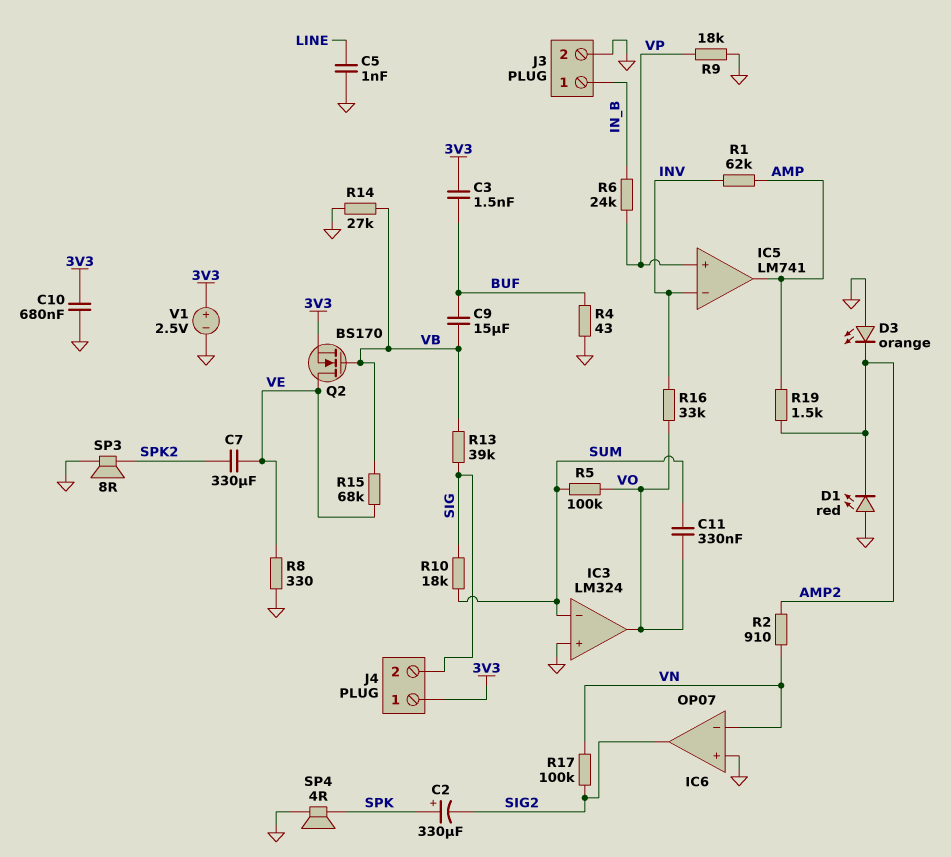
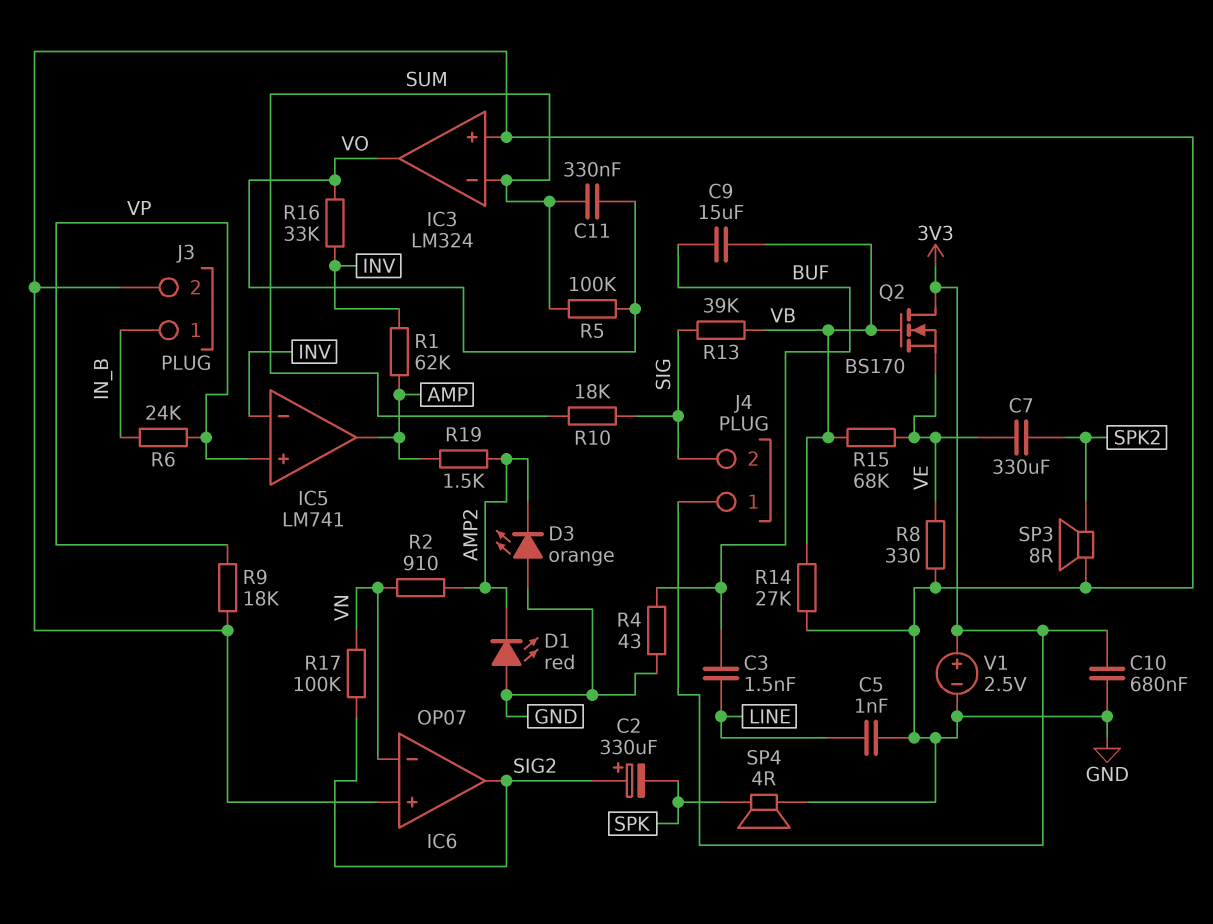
C2: 330uF (plus SPK, minus SIG2) -> 330uF (plus SIG2, minus SPK)
C3: 1.5nF (3V3, BUF) -> 1.5nF (BUF, LINE)
Q2: NMOS BS170 (G VB, D VE, S 3V3) -> NMOS BS170 (G VB, D 3V3, S VE)

